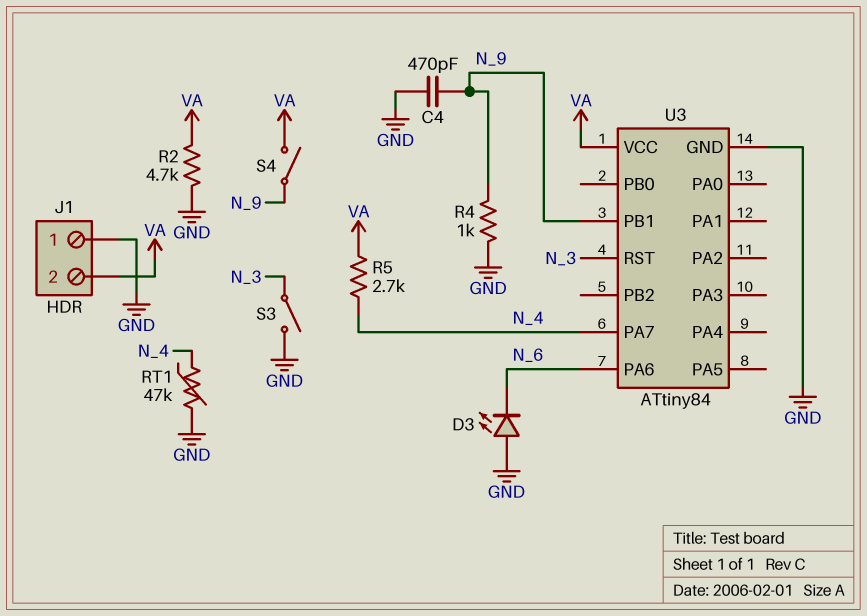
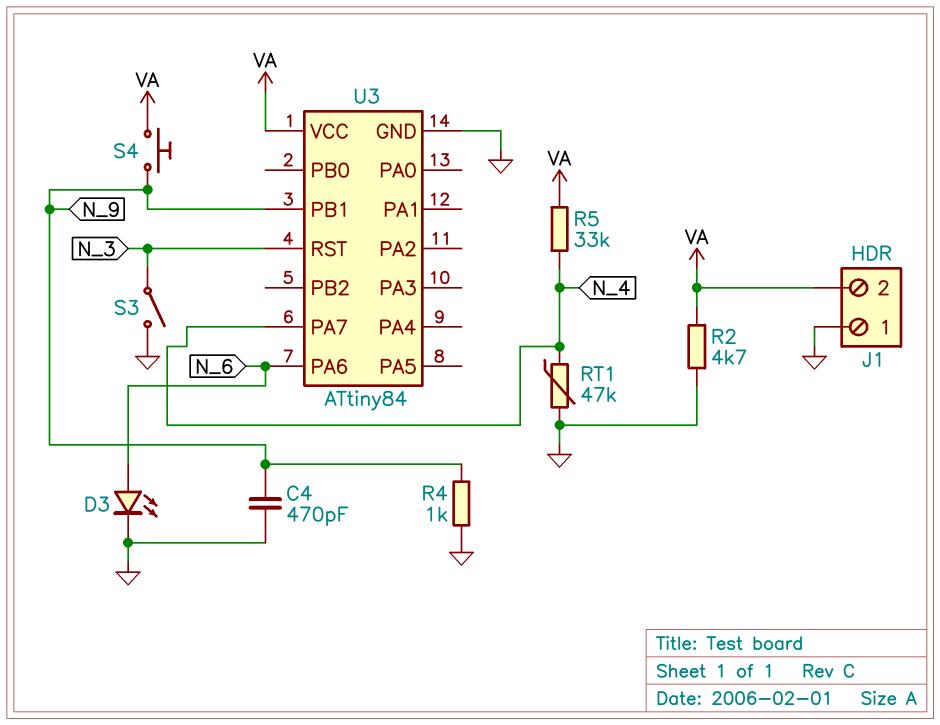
D3: LED (A GND, K N_6) -> LED (A N_6, K GND)
R5: 2.7k (N_4, VA) -> 33k (N_4, VA)
S4: switch (N_9, VA) -> button (N_9, VA)

